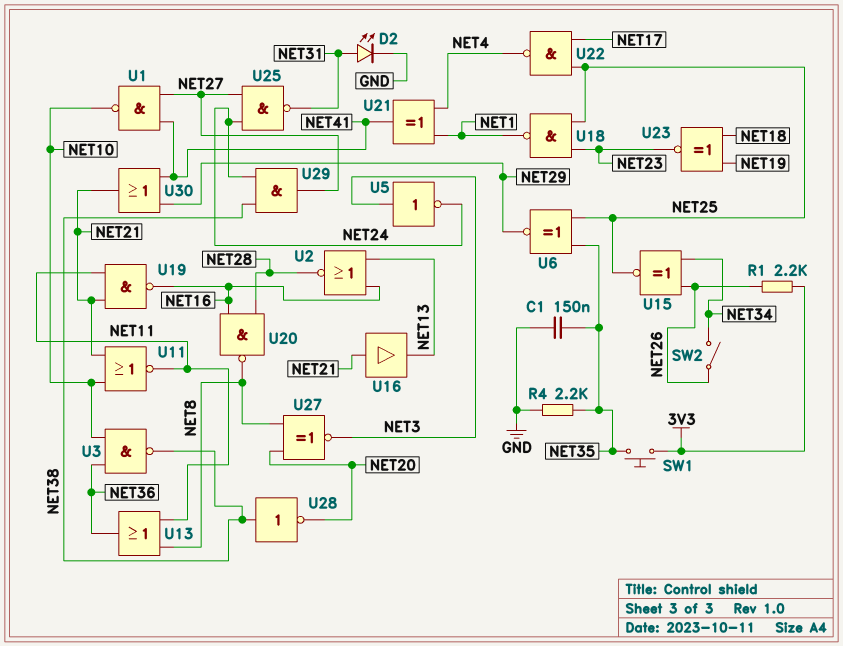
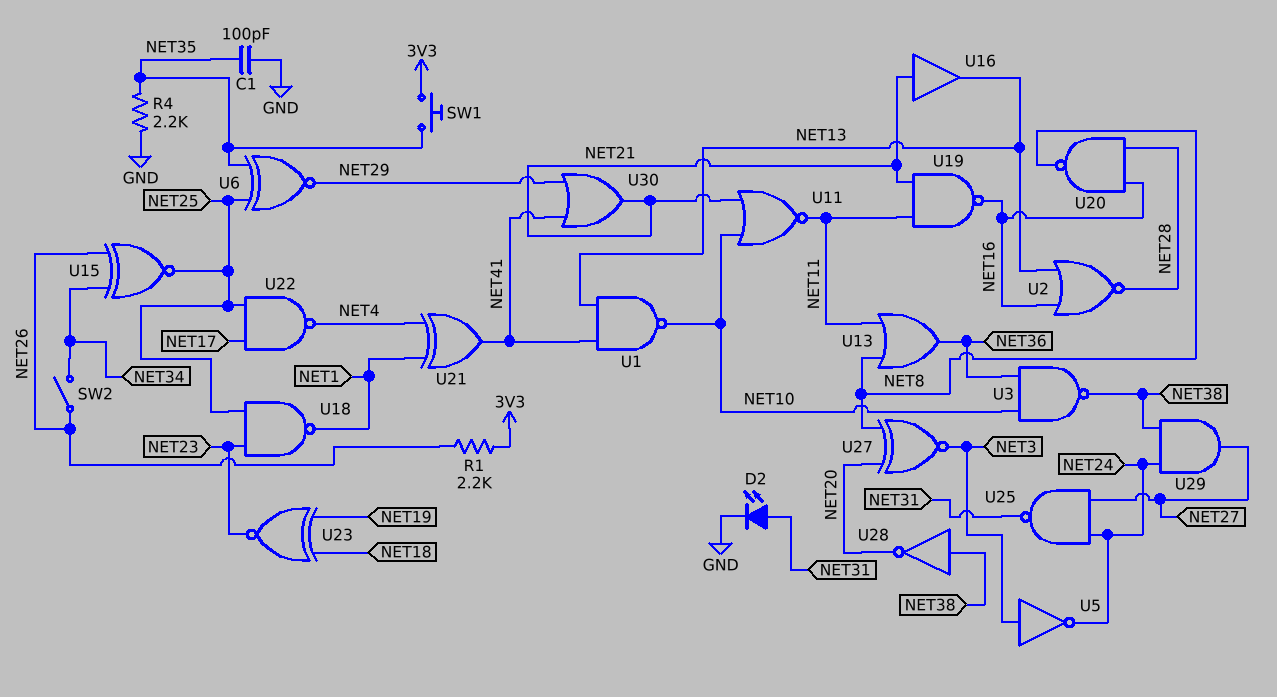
C1: 150nF (GND, NET35) -> 100pF (GND, NET35)
U1: NAND (in NET27, in NET41, out NET10) -> NAND (in NET13, in NET41, out NET10)

